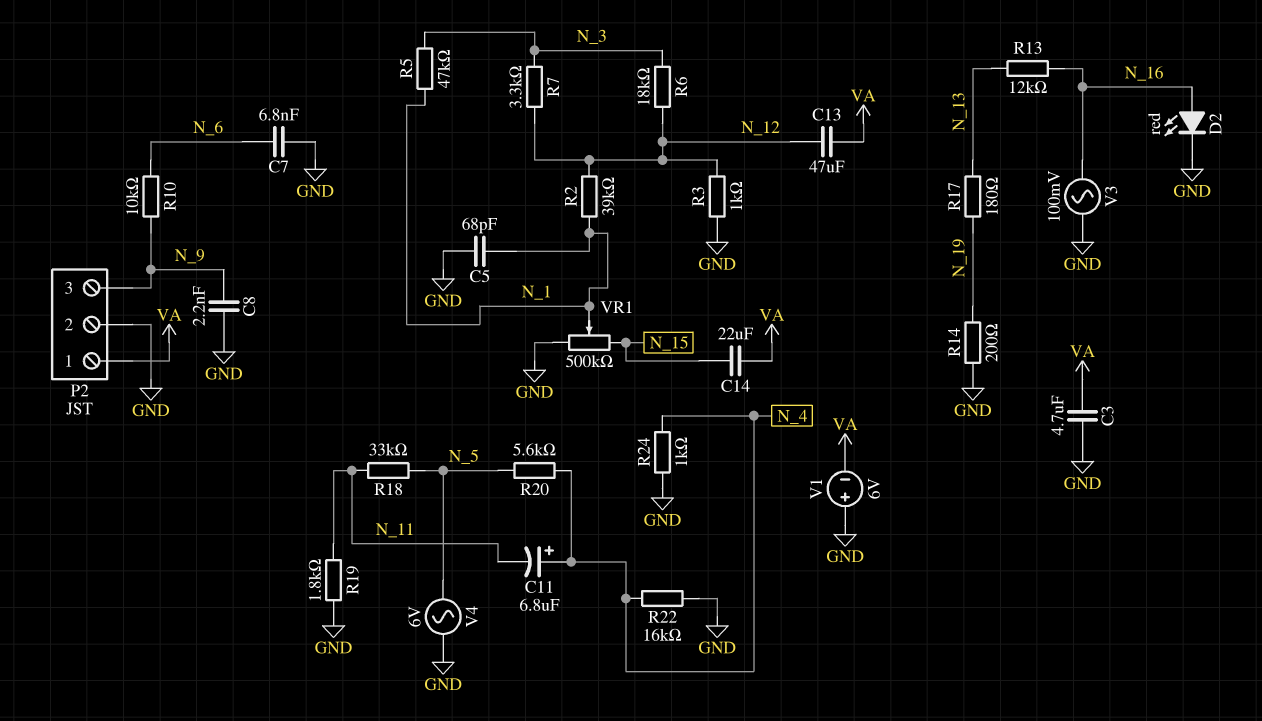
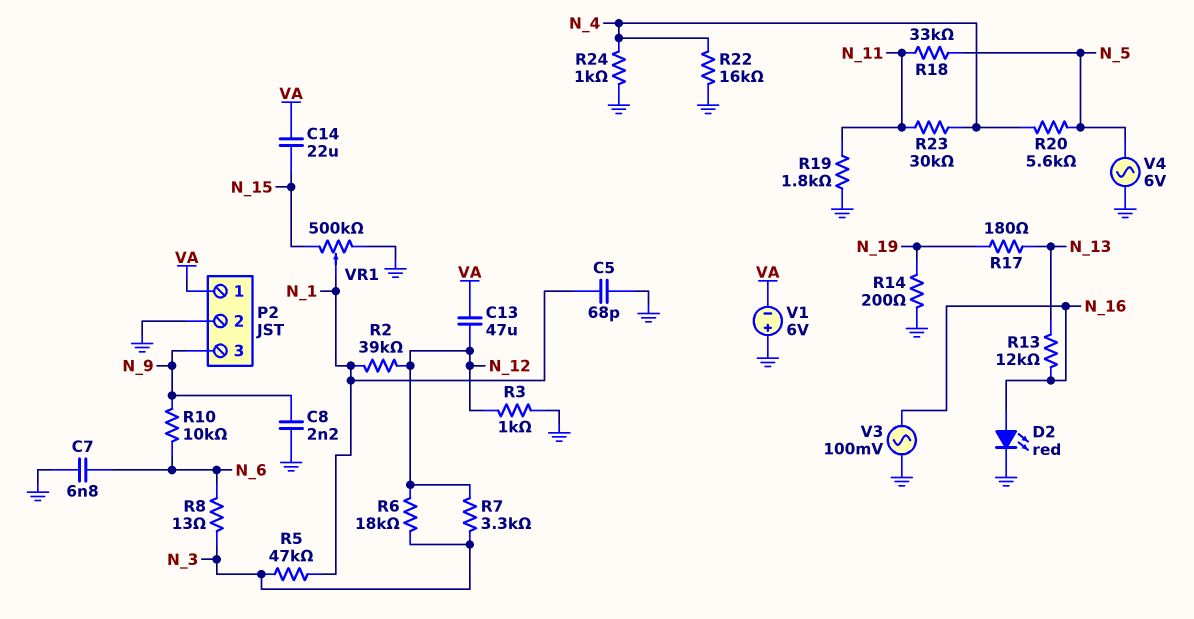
C3: 4.7uF (GND, VA) -> none
C11: 6.8uF (plus N_4, minus N_11) -> none
R8: none -> 13 (N_3, N_6)
R23: none -> 30k (N_4, N_11)

